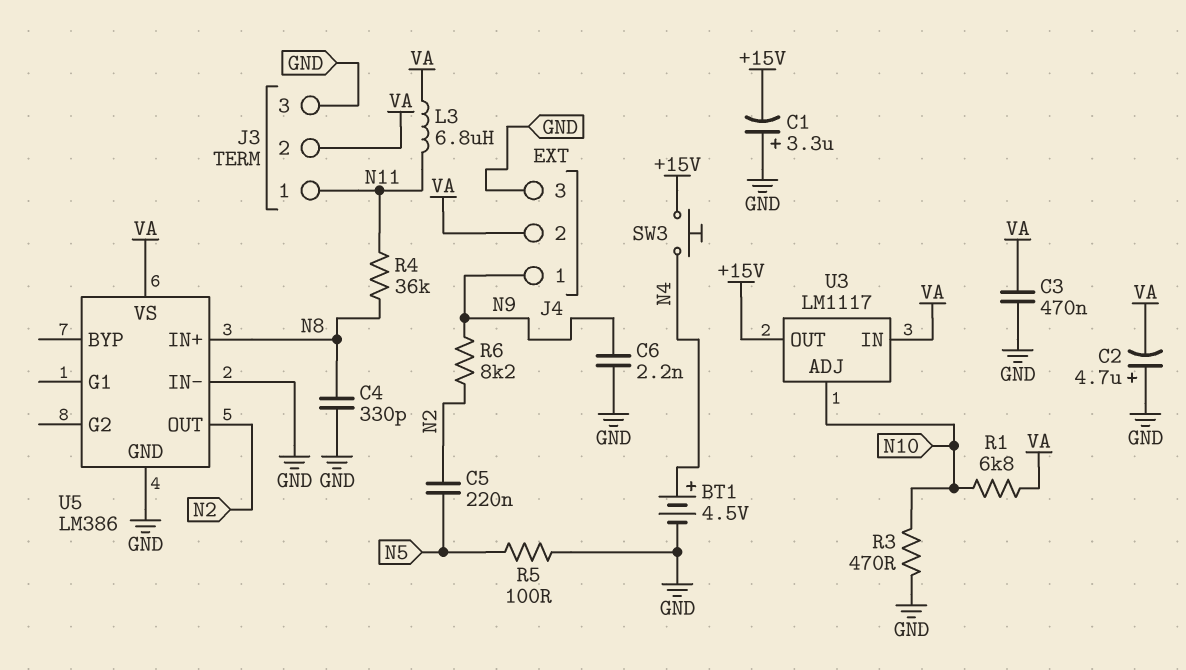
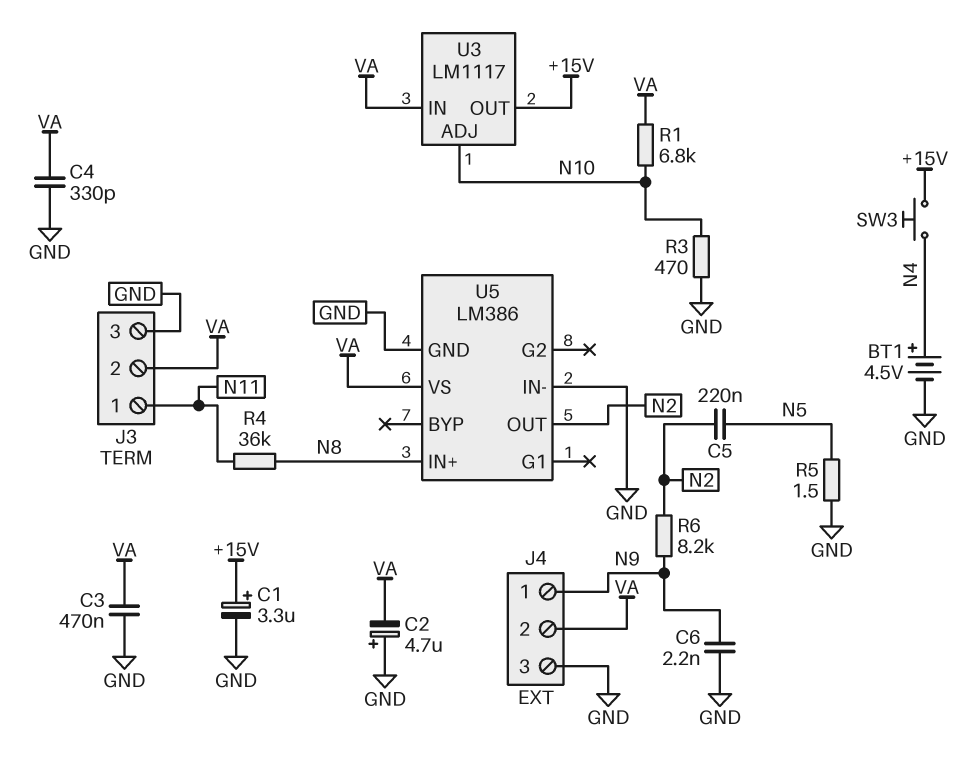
C1: 3.3uF (plus GND, minus +15V) -> 3.3uF (plus +15V, minus GND)
C4: 330pF (GND, N8) -> 330pF (GND, VA)
L3: 6.8uH (N11, VA) -> none
R5: 100 (GND, N5) -> 1.5 (GND, N5)

